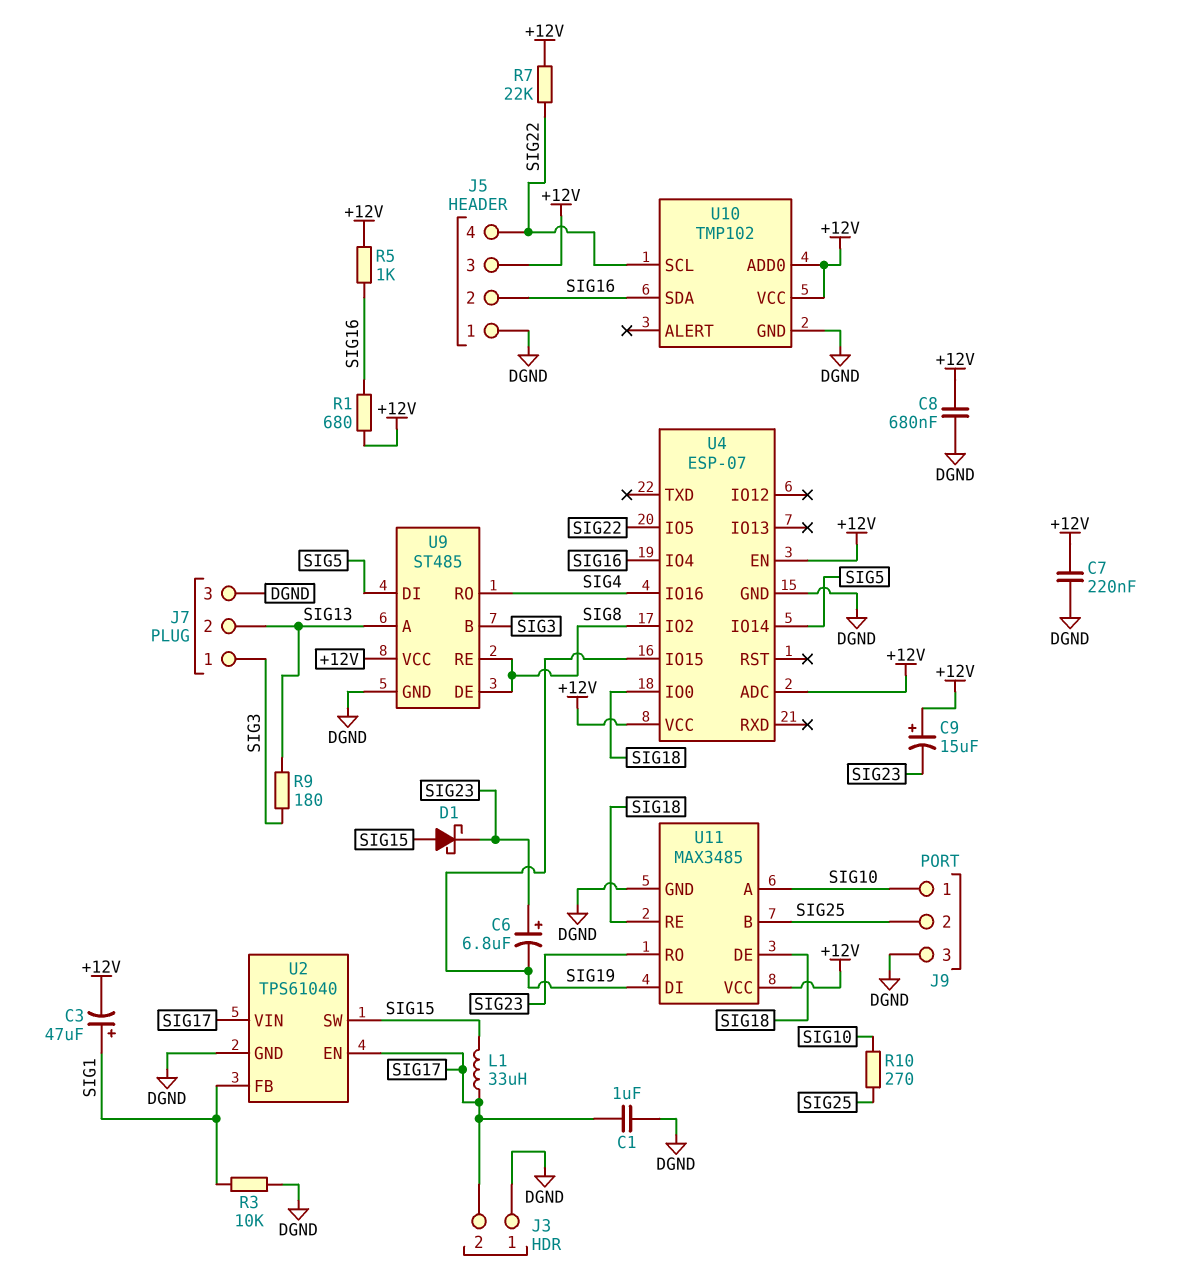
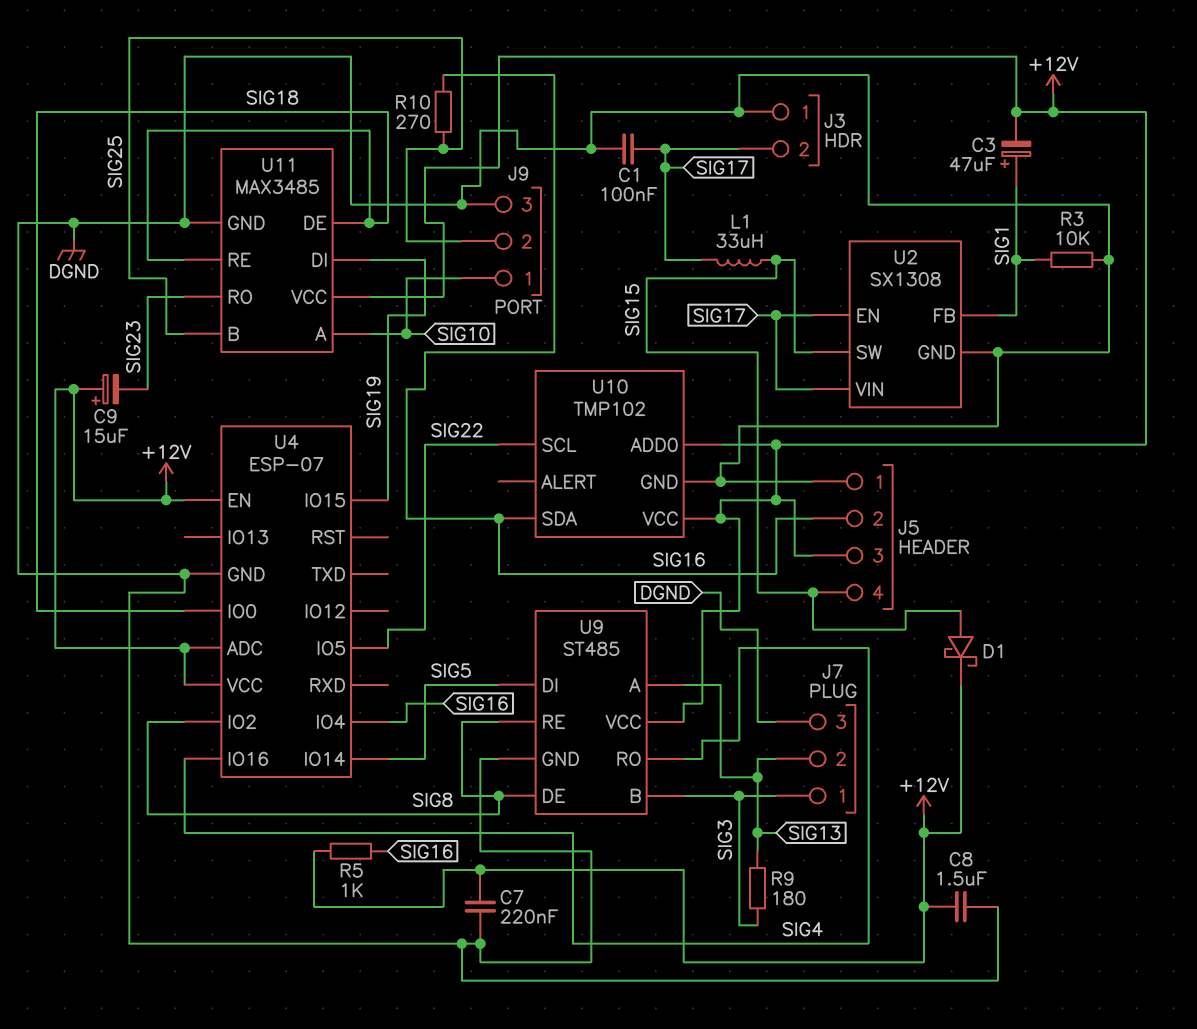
C1: 1uF (DGND, SIG17) -> 100nF (DGND, SIG17)
C6: 6.8uF (plus SIG23, minus SIG19) -> none
C8: 680nF (+12V, DGND) -> 1.5uF (+12V, DGND)
D1: schottky (A SIG15, K SIG23) -> schottky (A SIG15, K +12V)
J5 pin 4: SIG22 -> SIG15
R1: 680 (+12V, SIG16) -> none
R7: 22k (+12V, SIG22) -> none
R10: 270 (SIG10, SIG25) -> 270 (SIG16, SIG25)
U2: TPS61040 -> SX1308

